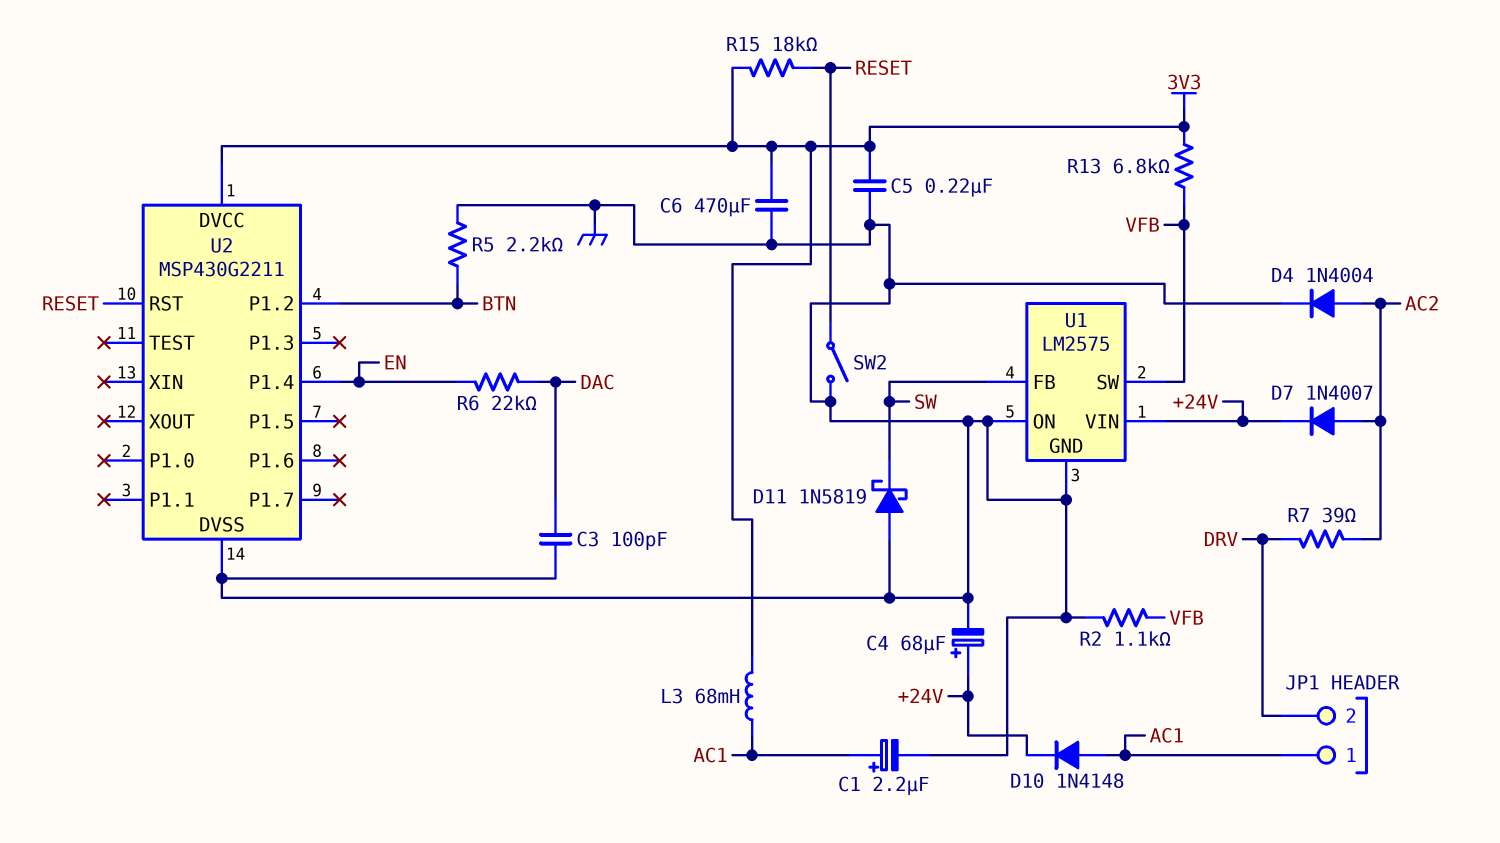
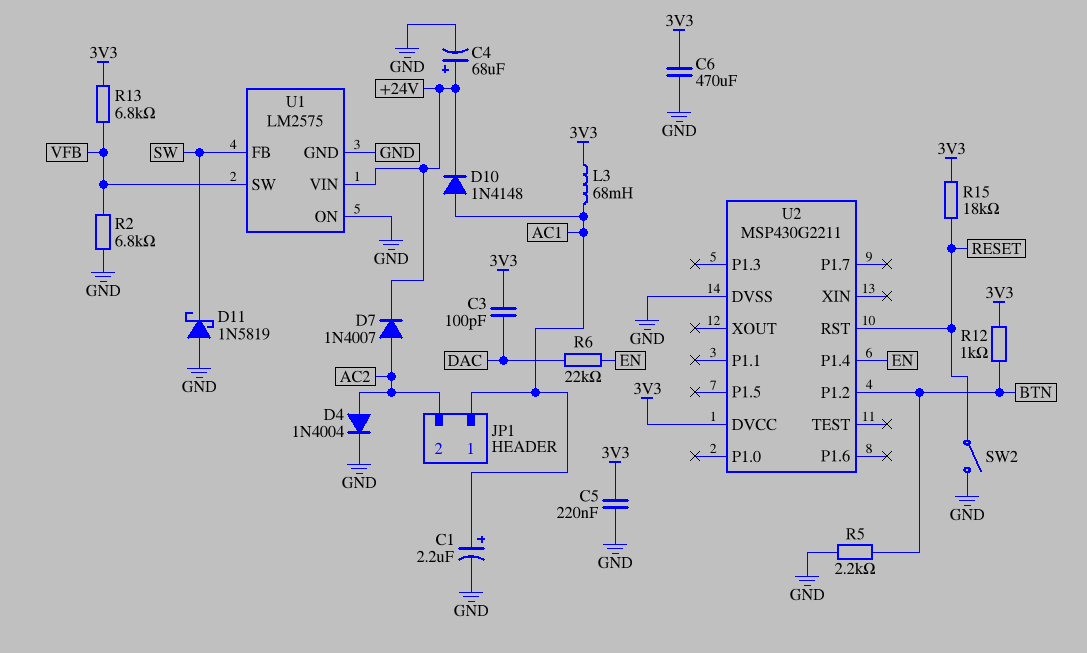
C3: 100pF (DAC, GND) -> 100pF (3V3, DAC)
JP1 pin 2: DRV -> AC2
R2: 1.1k (GND, VFB) -> 6.8k (GND, VFB)
R7: 39 (AC2, DRV) -> none
R12: none -> 1k (3V3, BTN)

